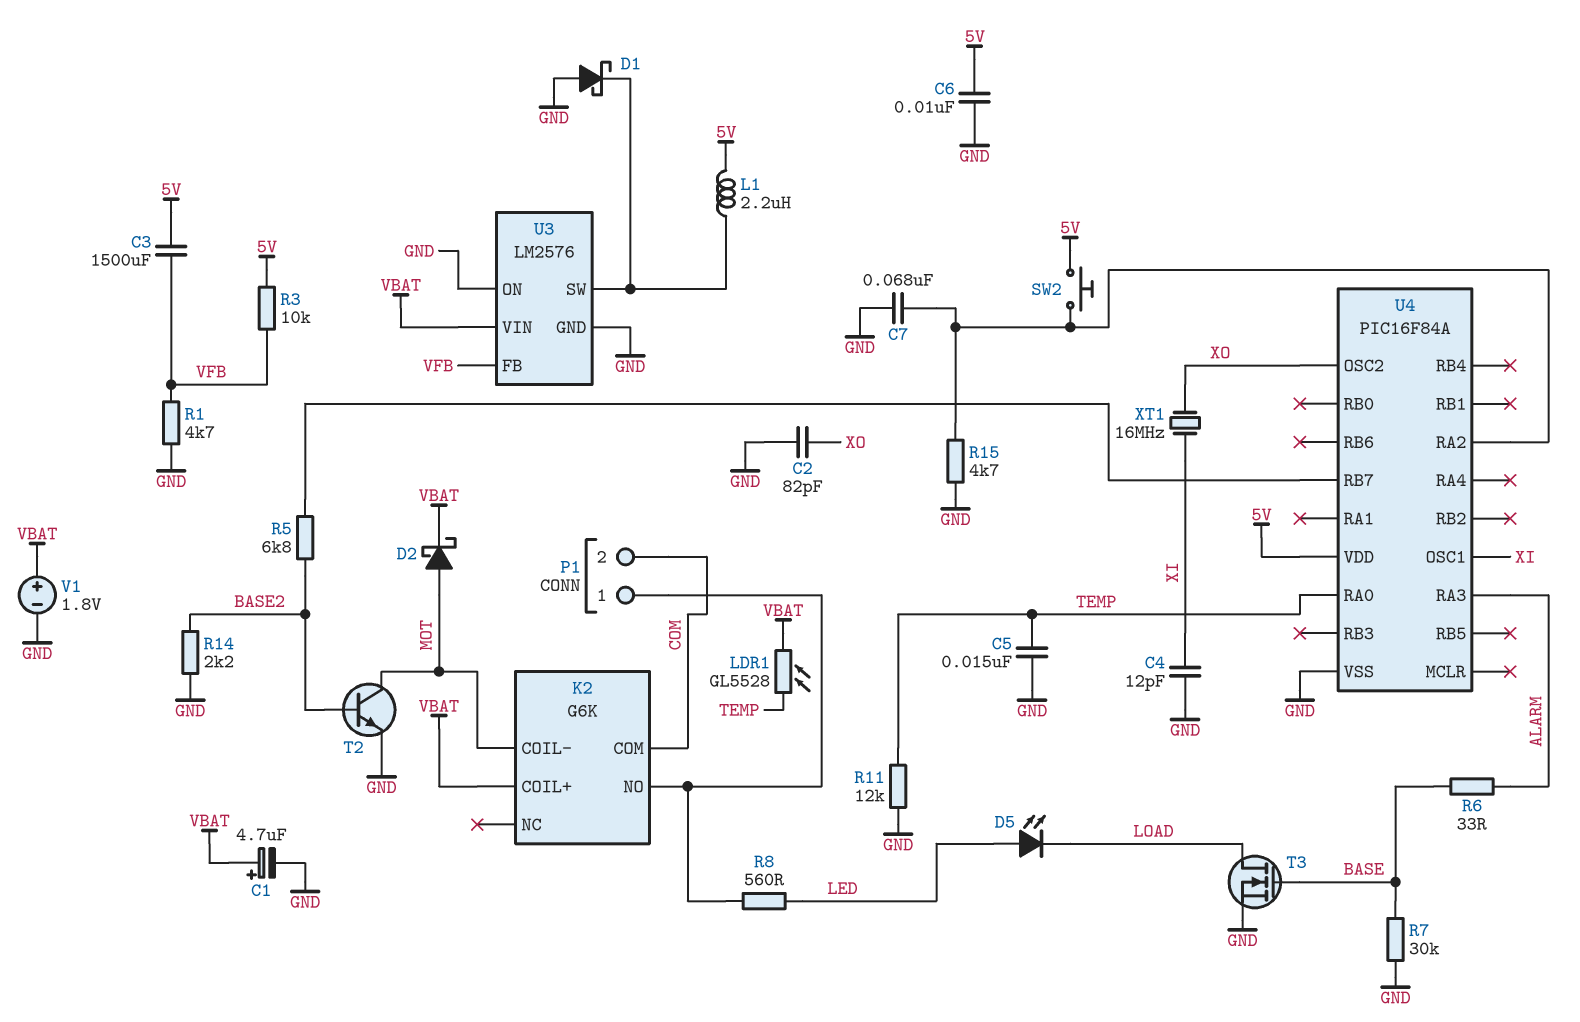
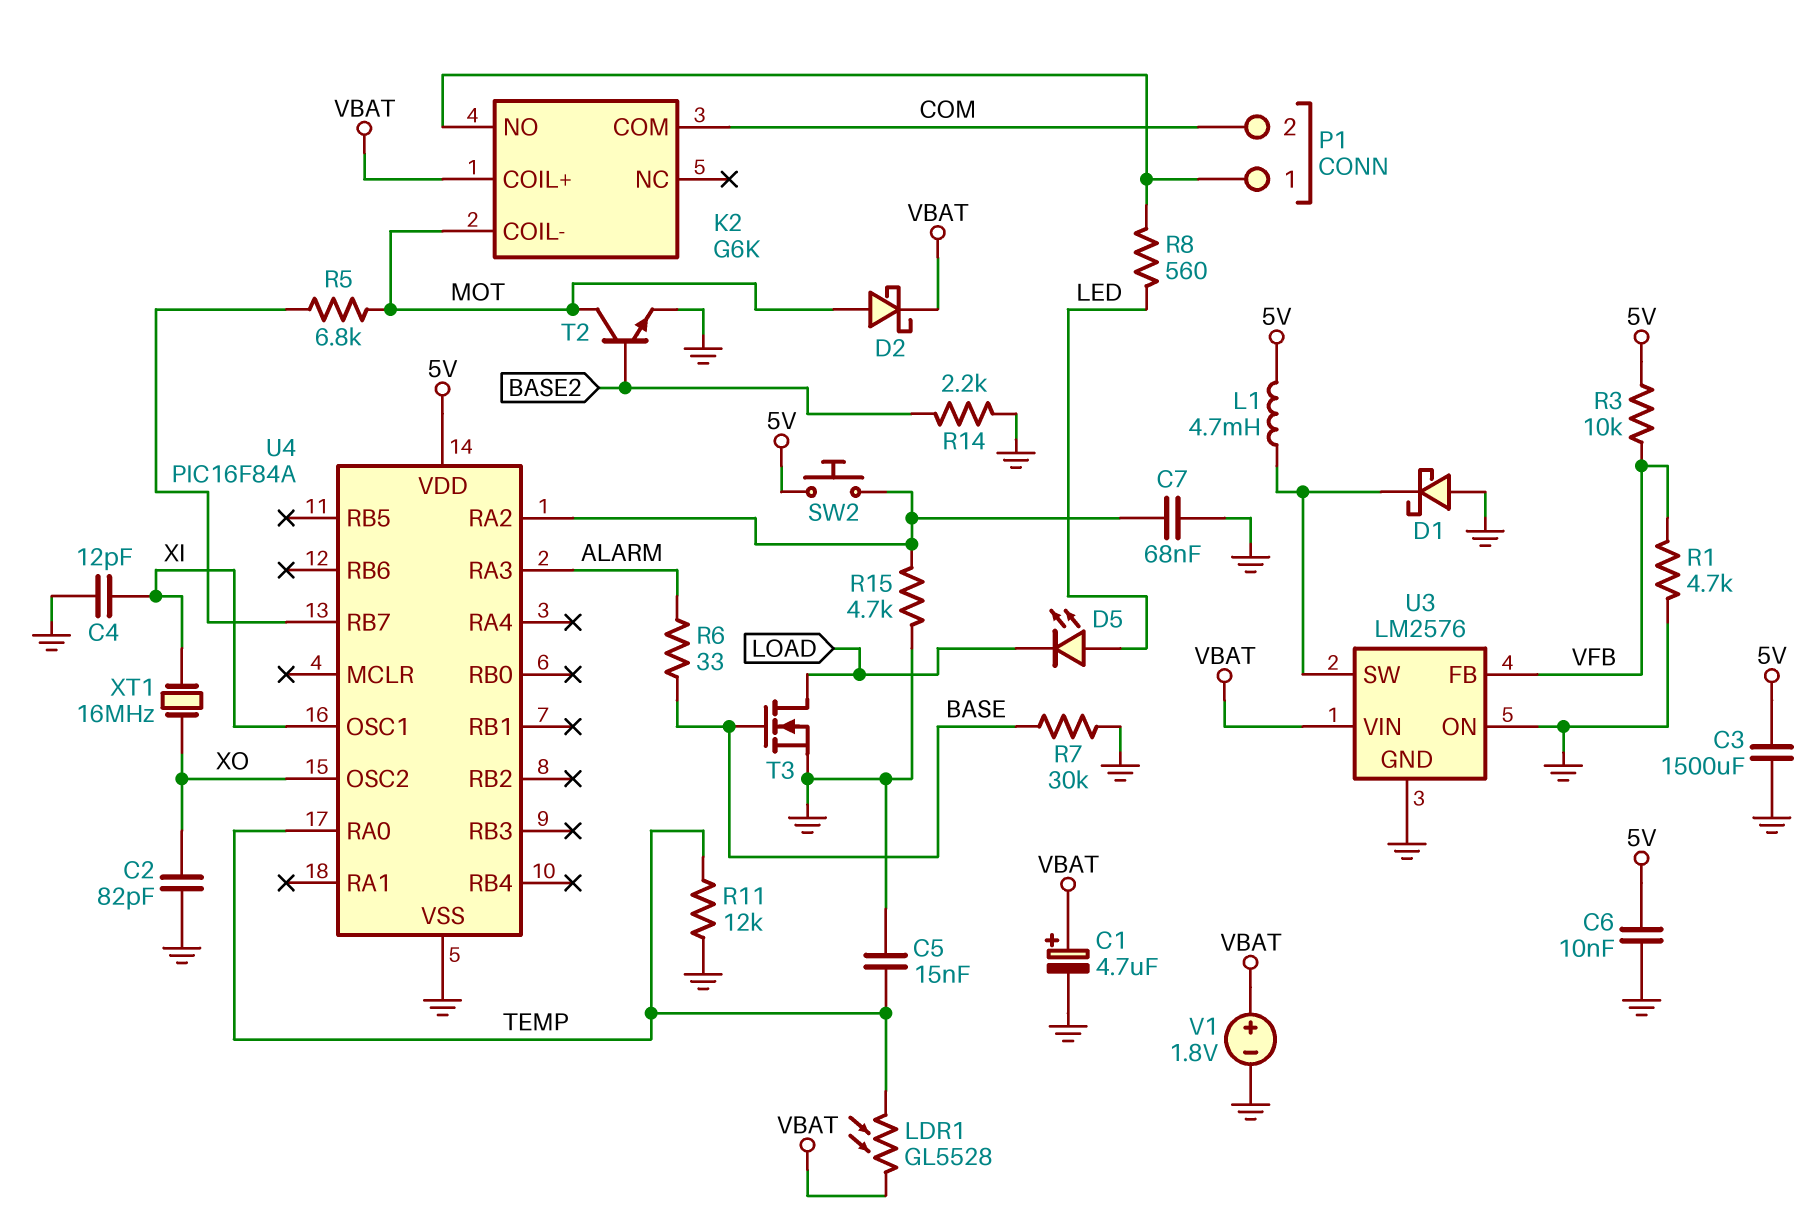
C3: 1500uF (5V, VFB) -> 1500uF (5V, GND)
L1: 2.2uH (5V, U3/SW) -> 4.7mH (5V, U3/SW)
R5: 6.8k (BASE2, U4/RB7) -> 6.8k (MOT, U4/RB7)

